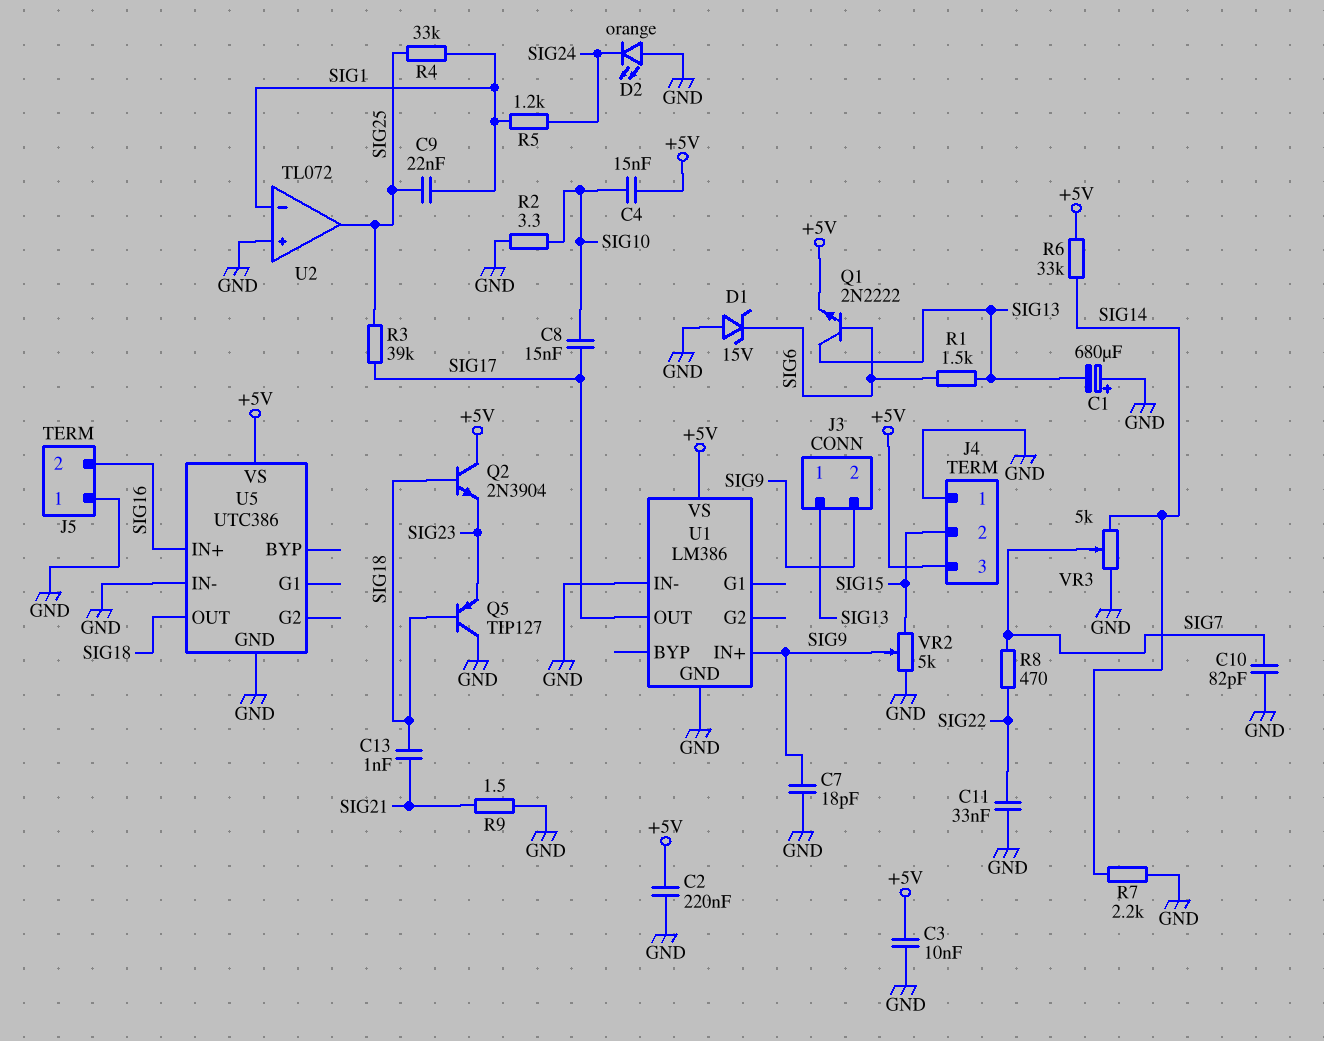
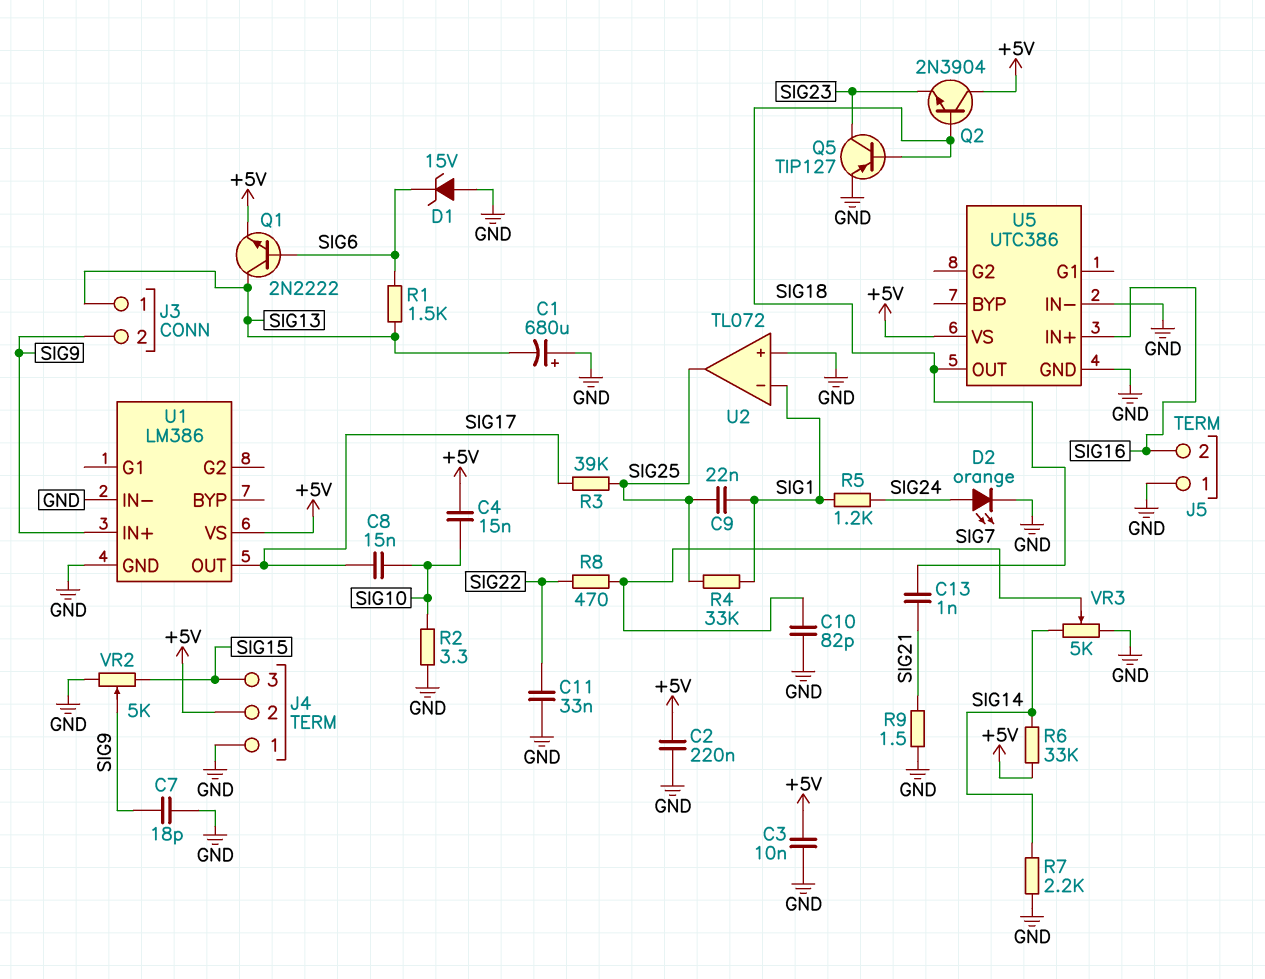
D2: LED orange (A GND, K SIG24) -> LED orange (A SIG24, K GND)
J4 pin 2: SIG15 -> +5V
J4 pin 3: +5V -> SIG15
Q5: PNP TIP127 (B SIG18, C GND, E SIG23) -> PNP TIP127 (B SIG18, C SIG23, E GND)

